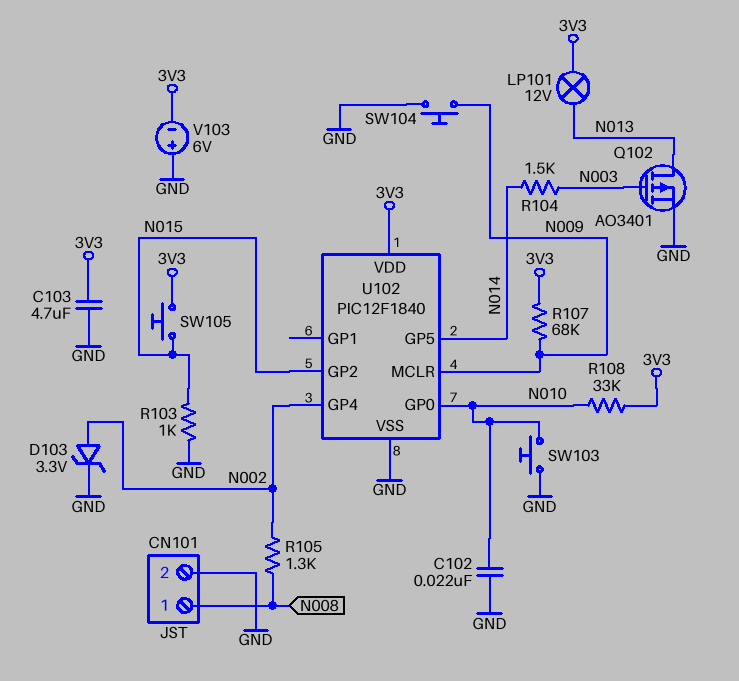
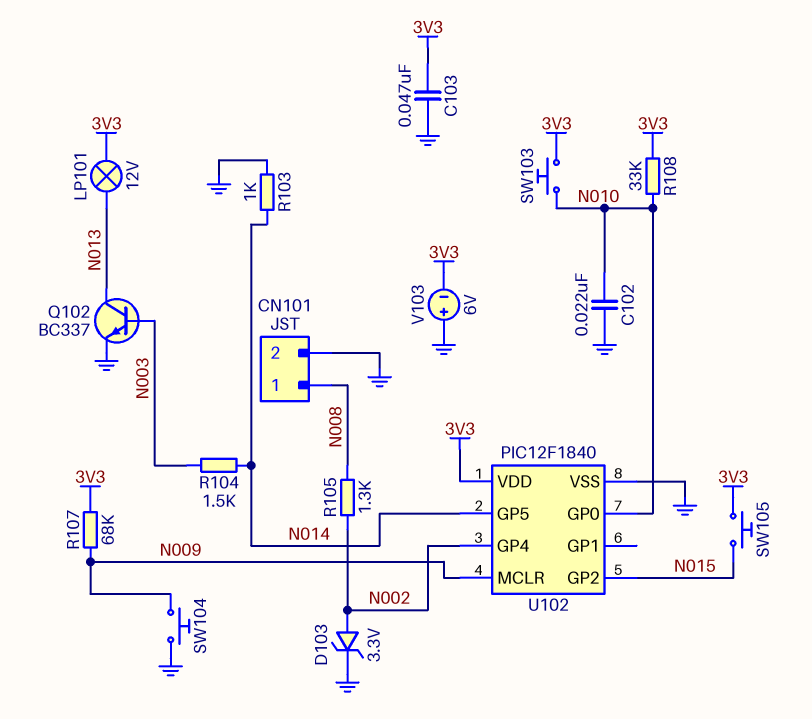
C103: 4.7uF (3V3, GND) -> 47nF (3V3, GND)
Q102: PMOS AO3401 (G N003, D N013, S GND) -> NPN BC337 (B N003, C N013, E GND)
R103: 1k (GND, N015) -> 1k (GND, N014)
SW103: button (GND, N010) -> button (3V3, N010)

